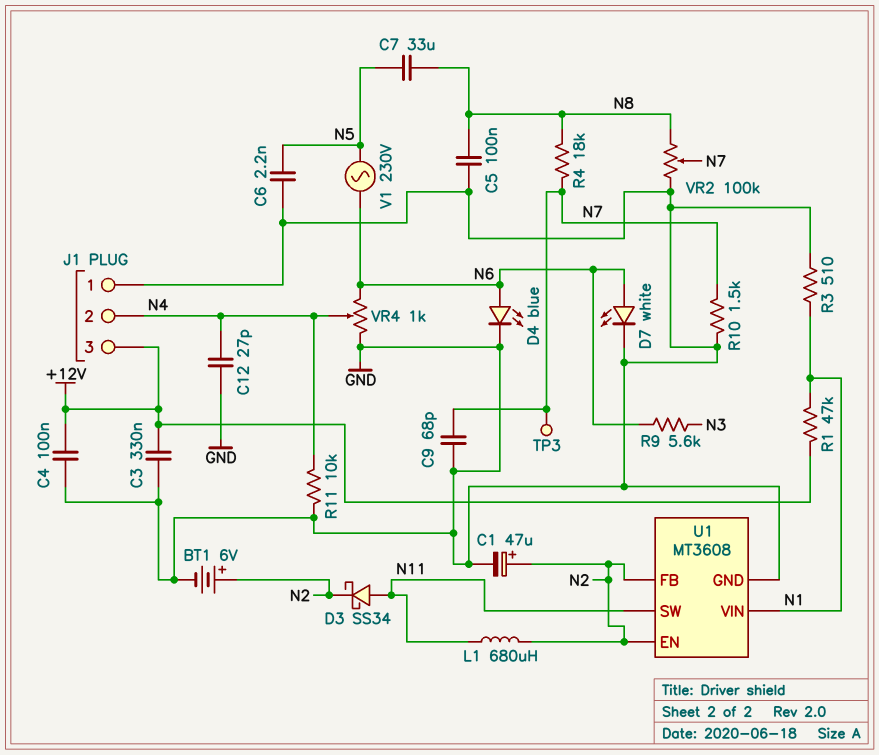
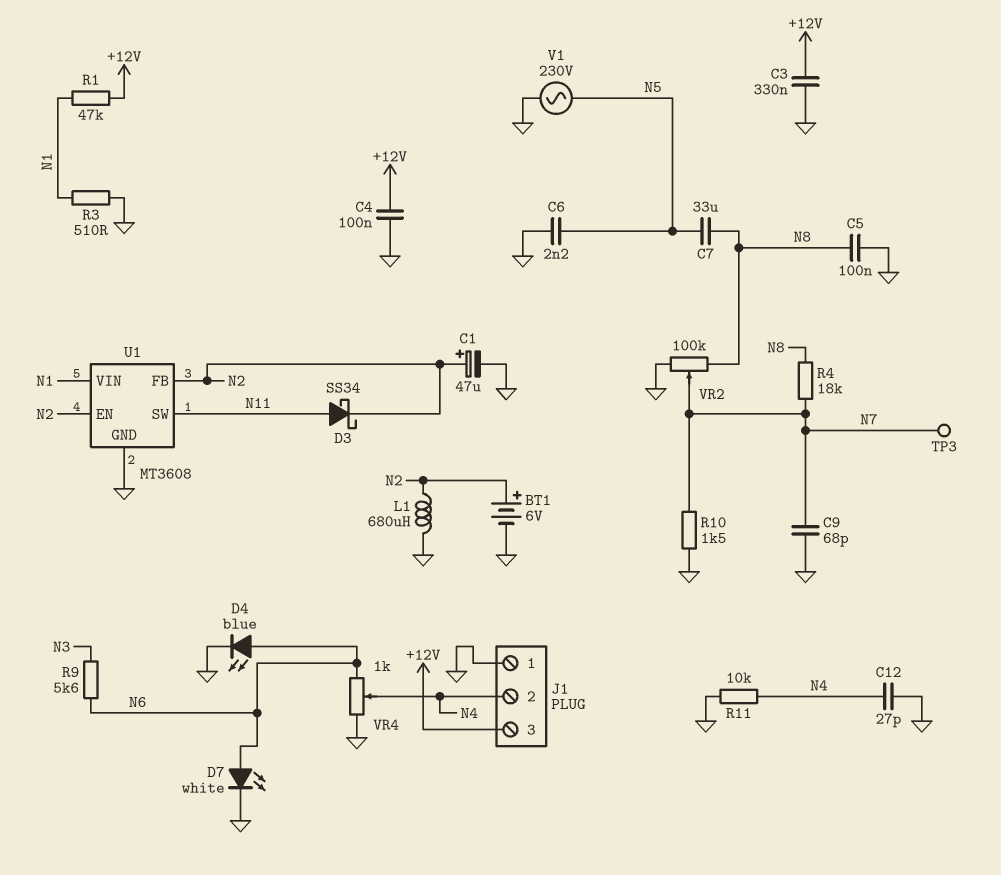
L1: 680uH (N2, N11) -> 680uH (GND, N2)
V1: AC 230V (N5, N6) -> AC 230V (GND, N5)

